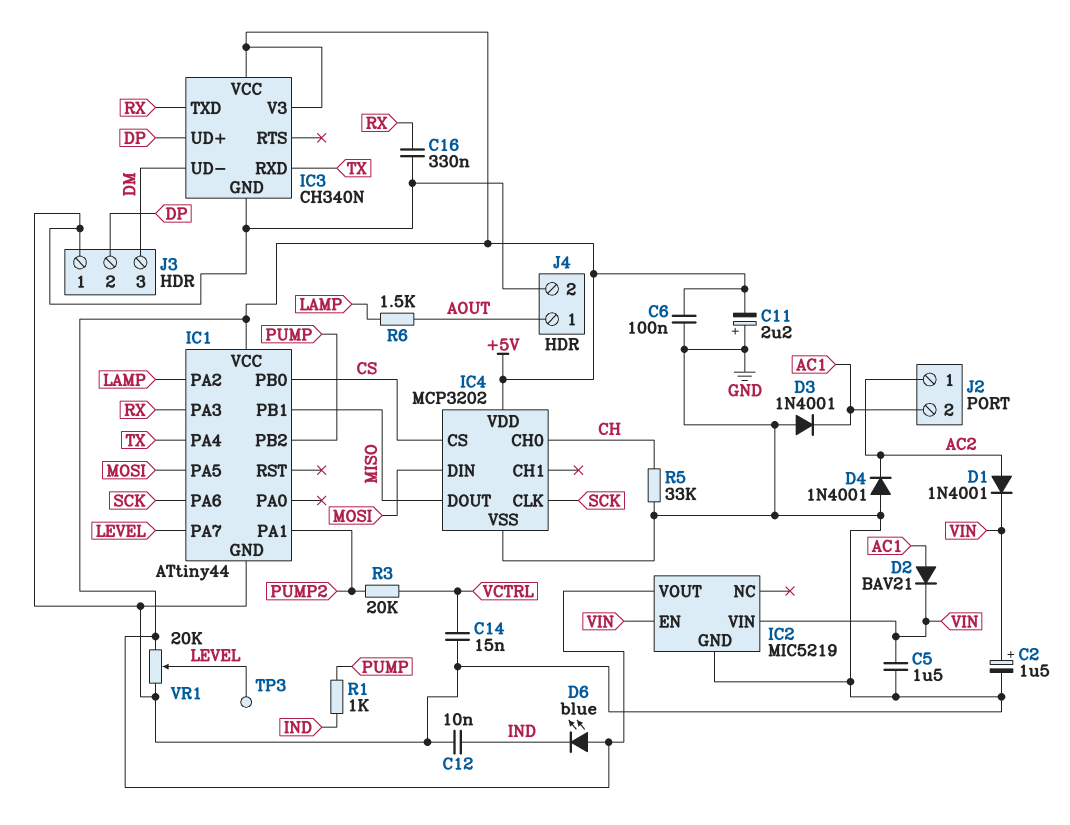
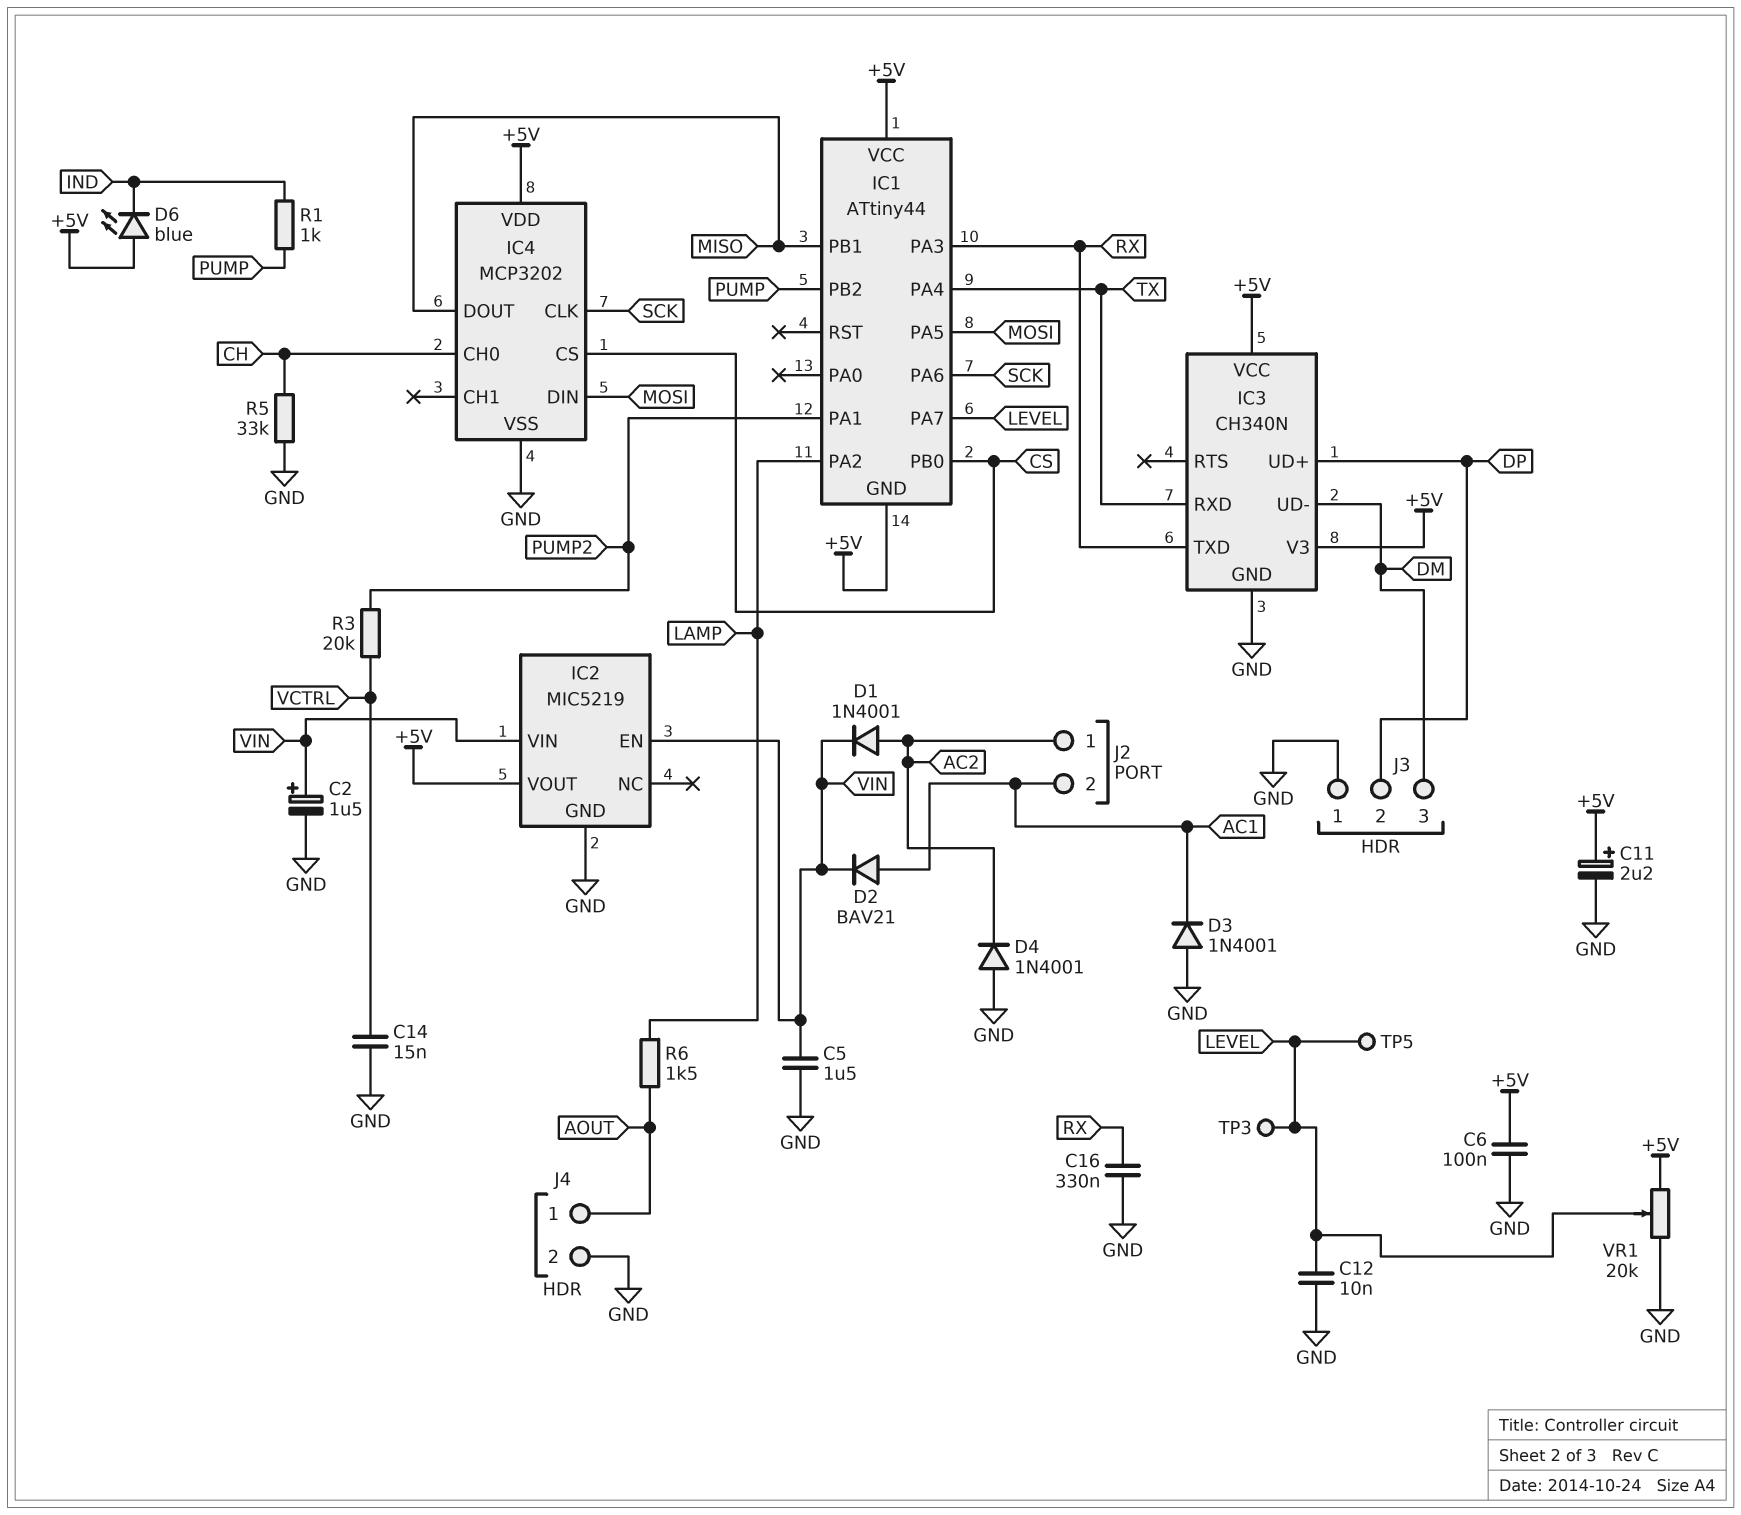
C11: 2.2uF (plus GND, minus +5V) -> 2.2uF (plus +5V, minus GND)
C12: 10nF (GND, IND) -> 10nF (GND, LEVEL)
IC1 pin GND: GND -> +5V
TP5: none -> test point (LEVEL)

